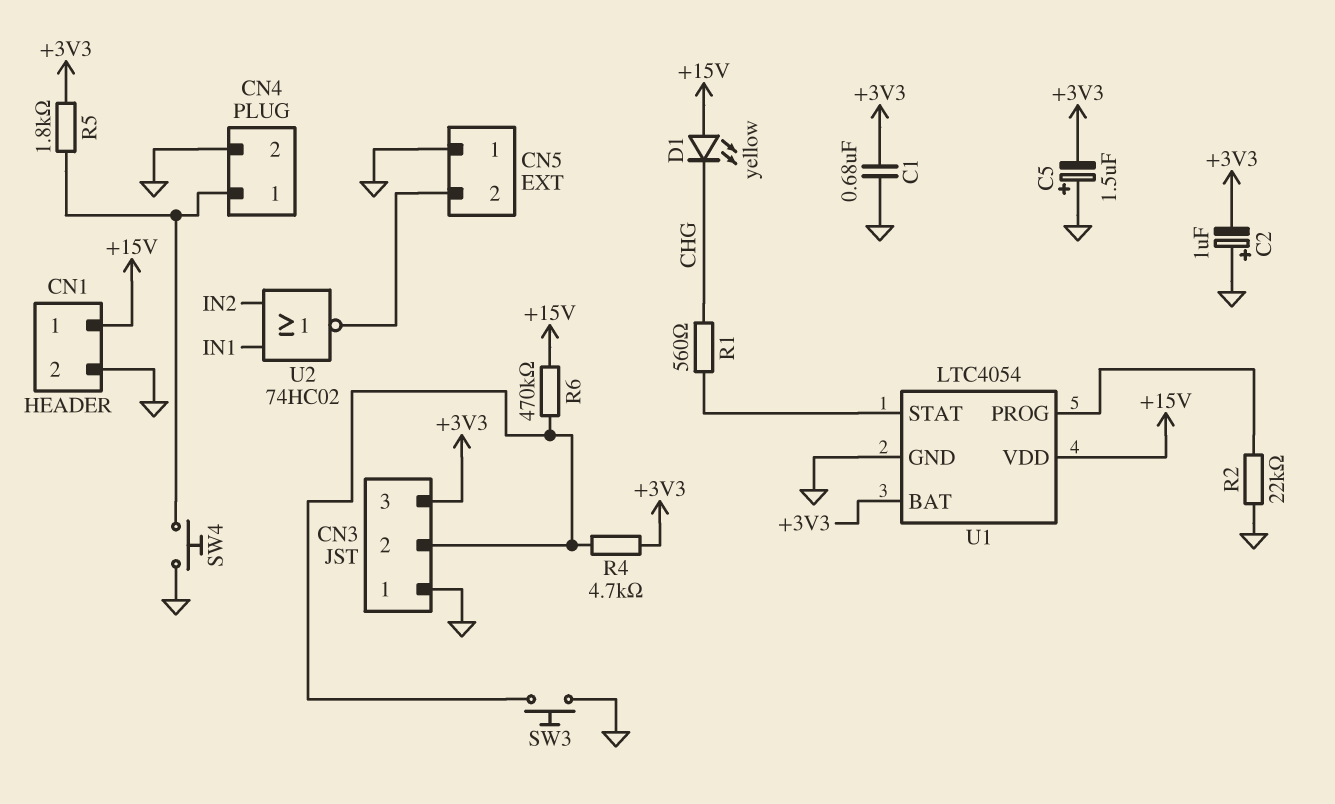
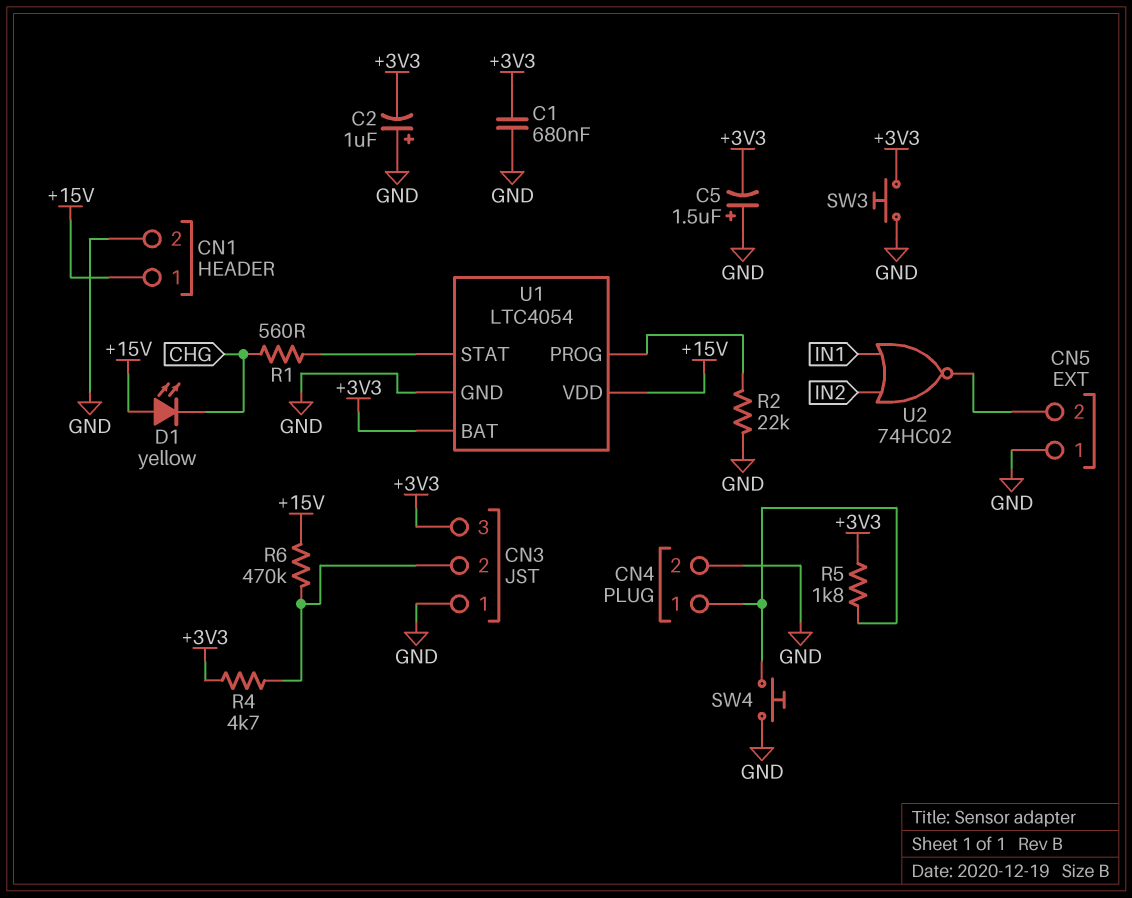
SW3: button (CN3/2, GND) -> button (+3V3, GND)

